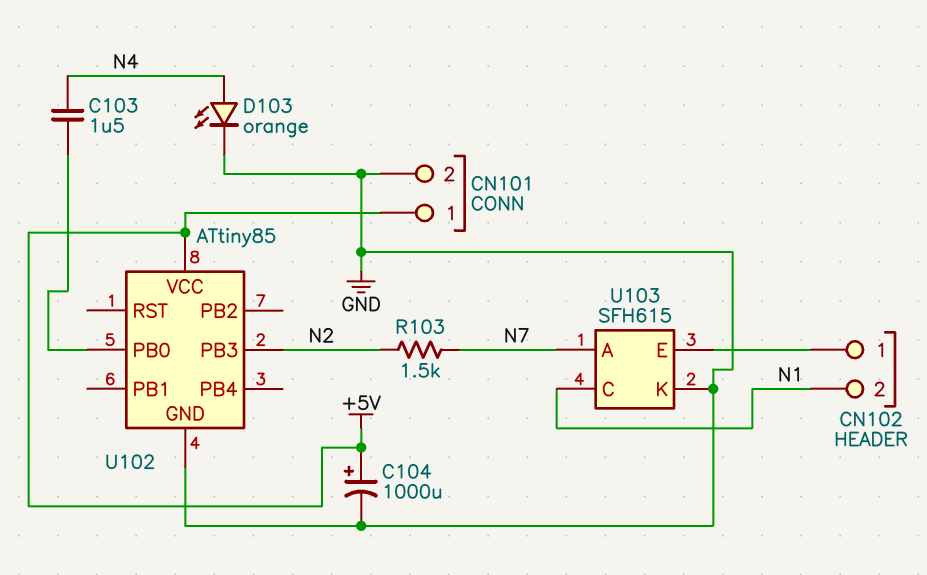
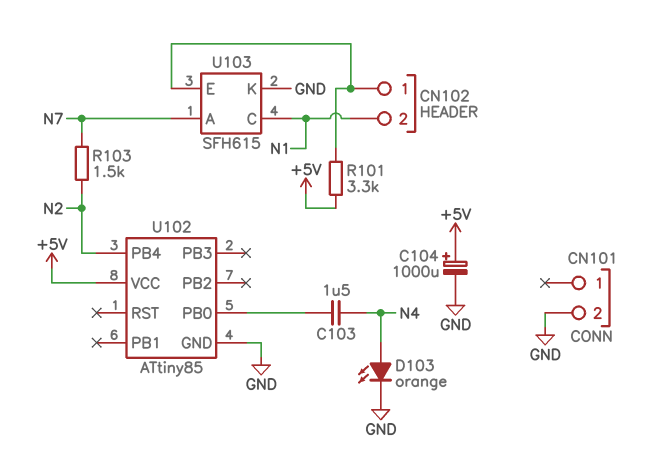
CN101 pin 1: +5V -> none
R101: none -> 3.3k (+5V, CN102/1)
U102 pin PB3: N2 -> none
U102 pin PB4: none -> N2

